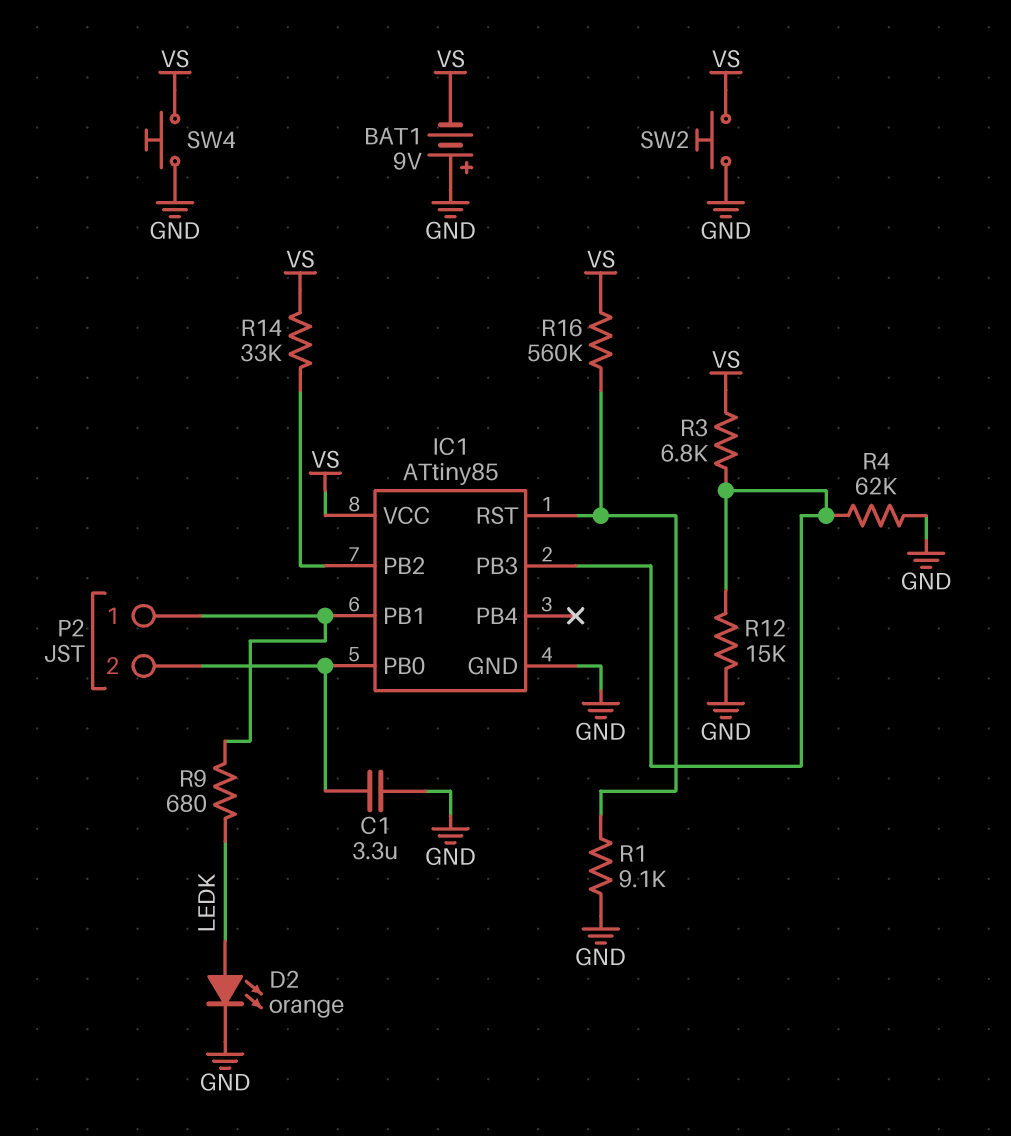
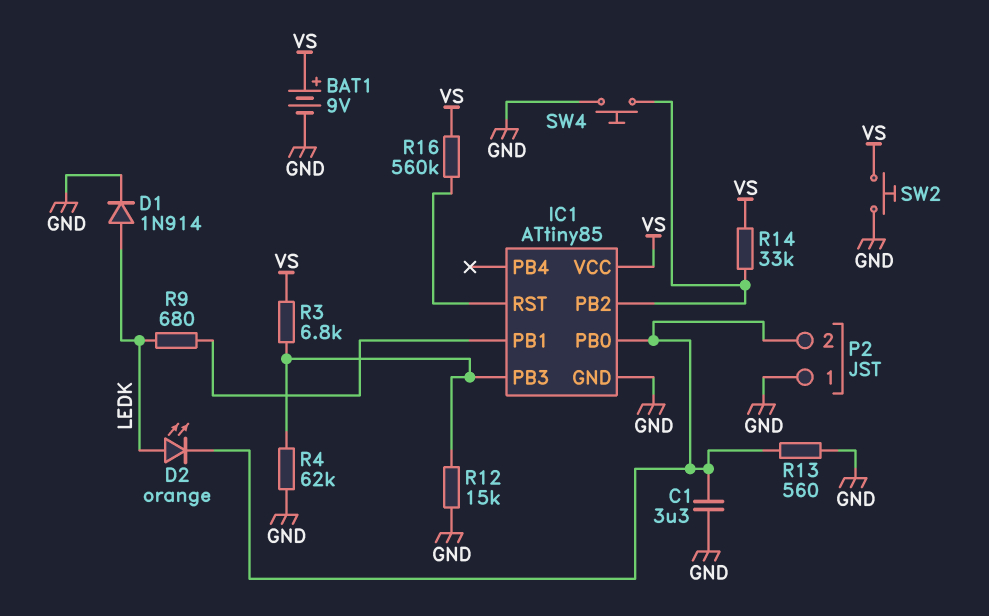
BAT1: 9V (plus GND, minus VS) -> 9V (plus VS, minus GND)
D1: none -> diode 1N914 (A LEDK, K GND)
D2: LED orange (A LEDK, K GND) -> LED orange (A LEDK, K IC1/PB0)
P2 pin 1: IC1/PB1 -> GND
R1: 9.1k (GND, IC1/RST) -> none
R13: none -> 560 (GND, IC1/PB0)
SW4: button (GND, VS) -> button (GND, IC1/PB2)

